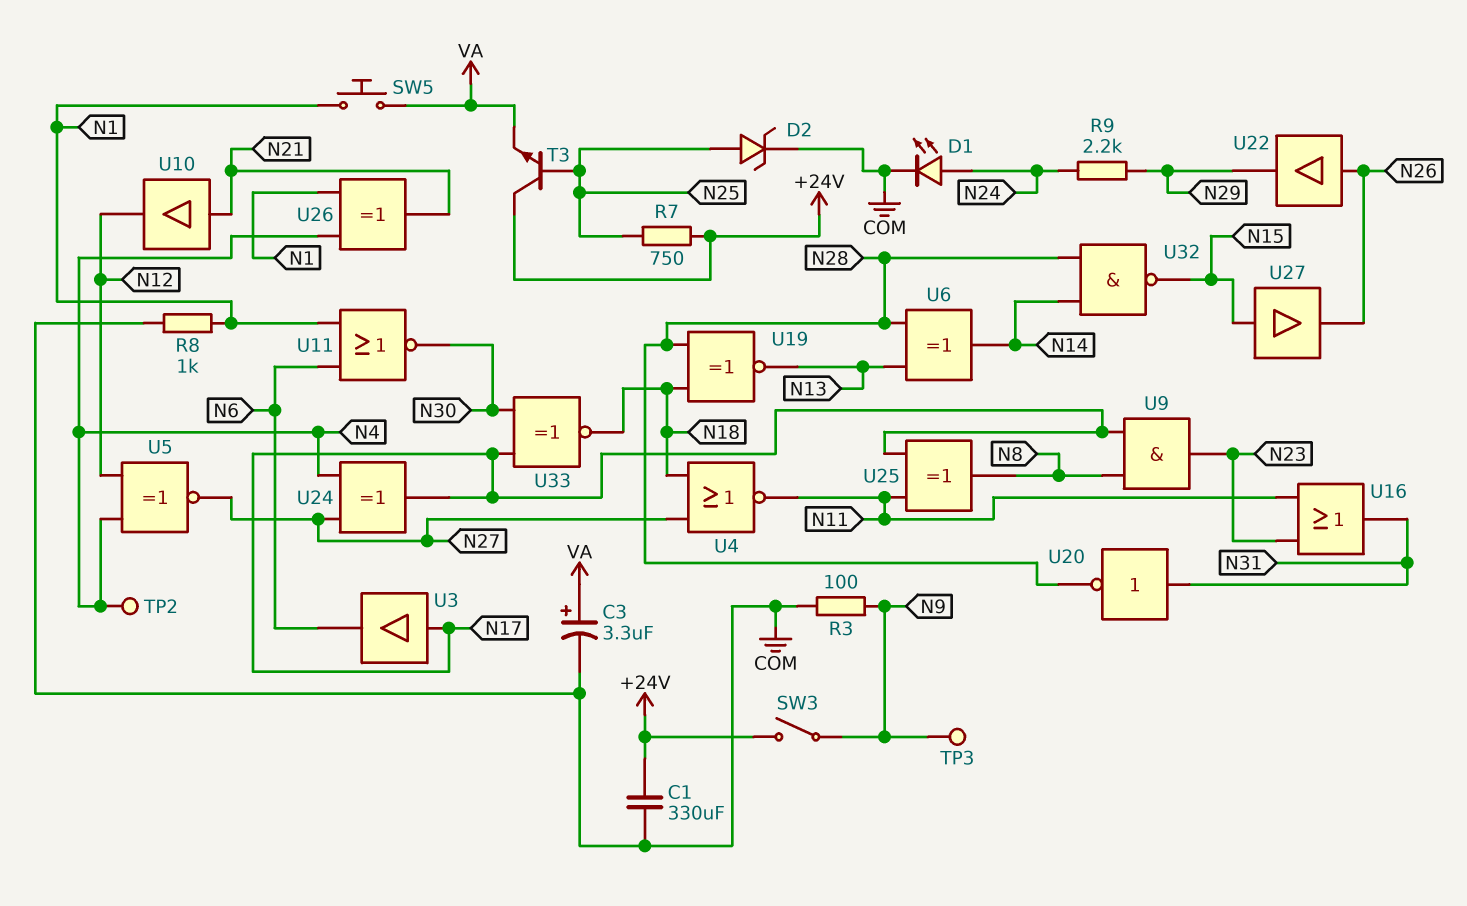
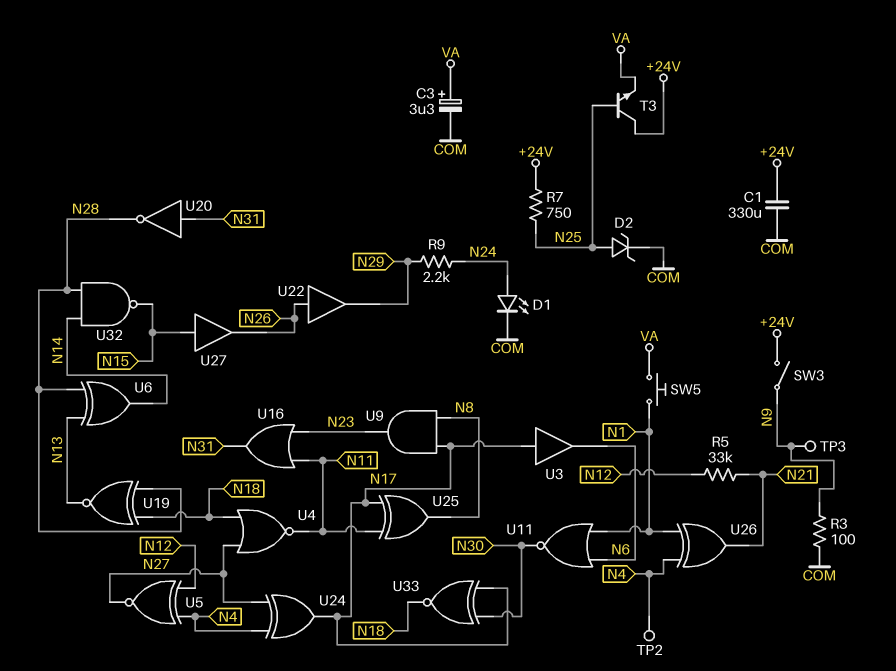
R5: none -> 33k (N12, N21)
R8: 1k (COM, N1) -> none
U10: buffer (in N21, out N12) -> none

